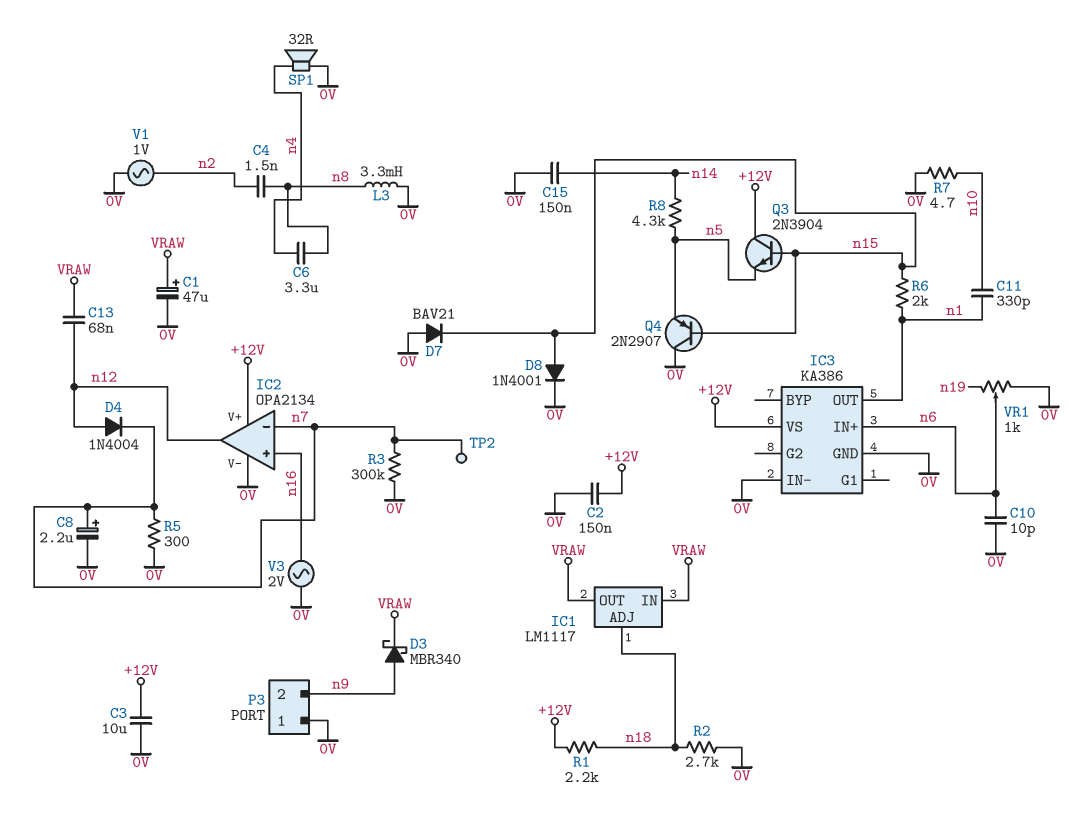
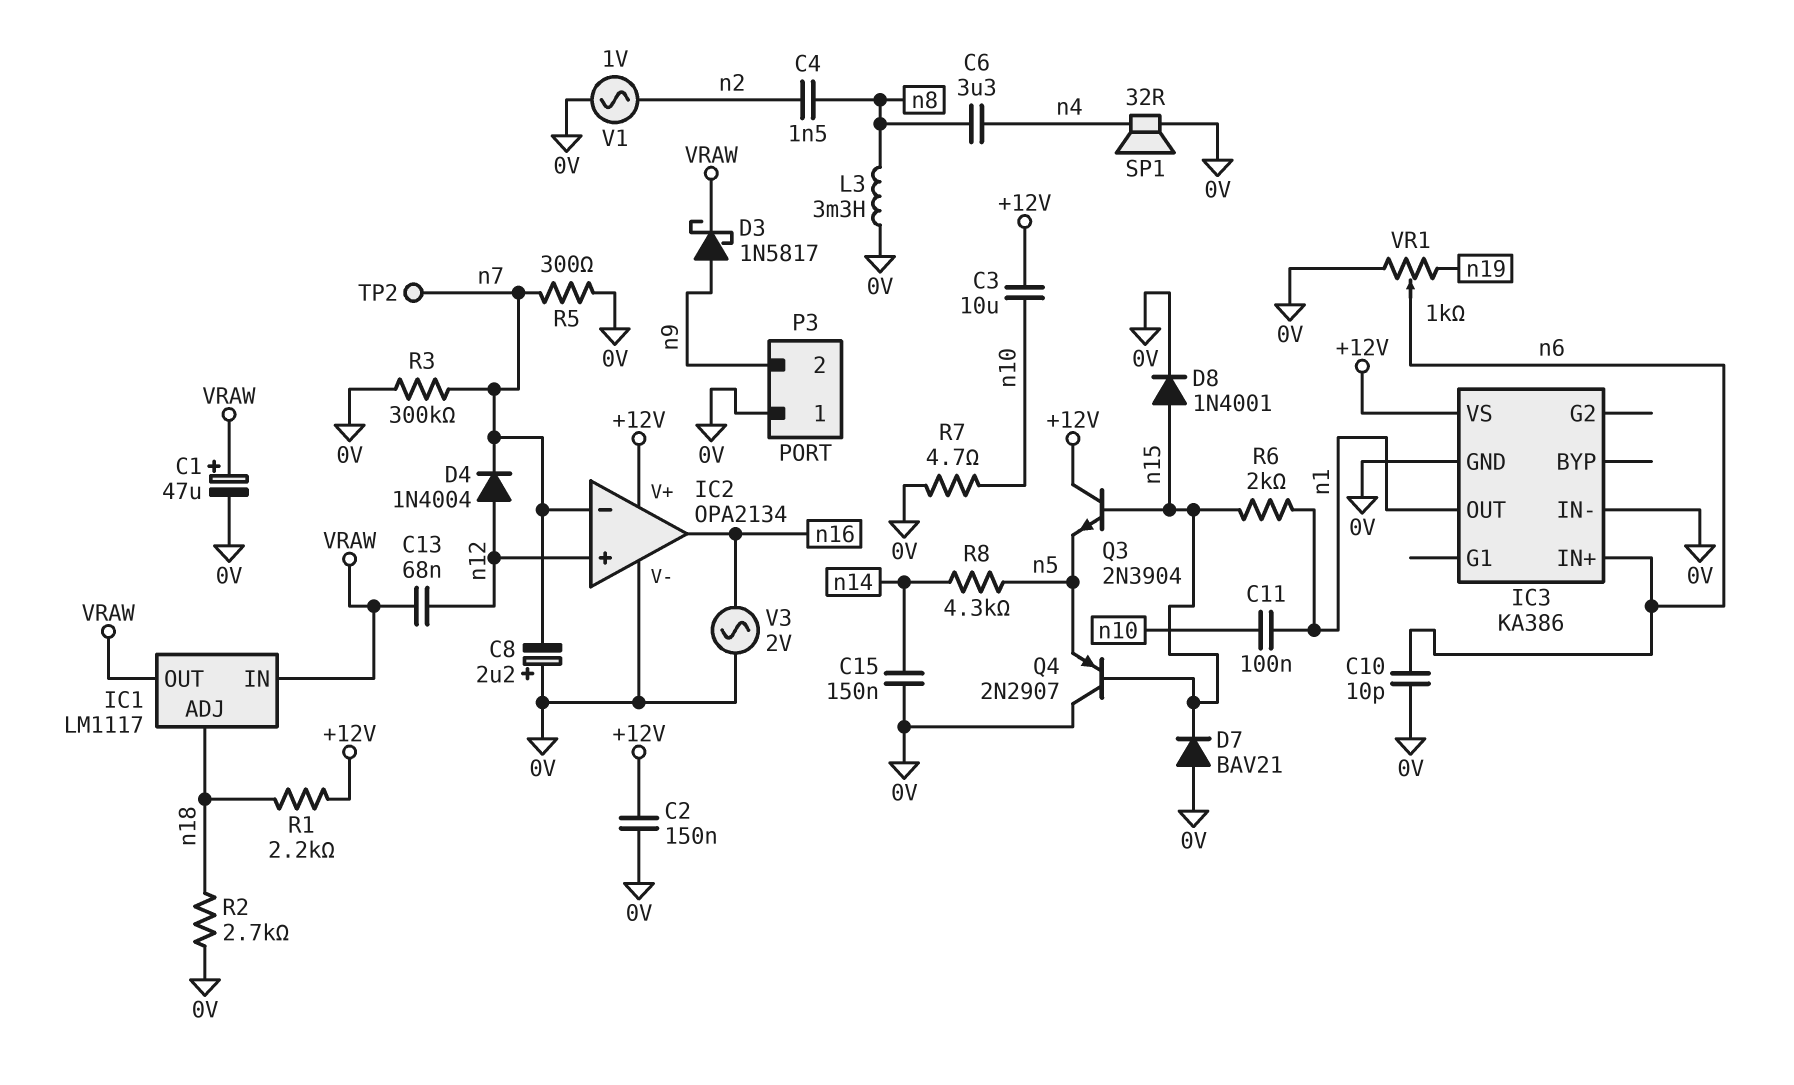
C3: 10uF (+12V, 0V) -> 10uF (+12V, n10)
C8: 2.2uF (plus n7, minus 0V) -> 2.2uF (plus 0V, minus n7)
C11: 330pF (n1, n10) -> 100nF (n1, n10)
D3: schottky MBR340 (A n9, K VRAW) -> schottky 1N5817 (A n9, K VRAW)
IC2 pin in+: n16 -> n12
IC2 pin out: n12 -> n16

